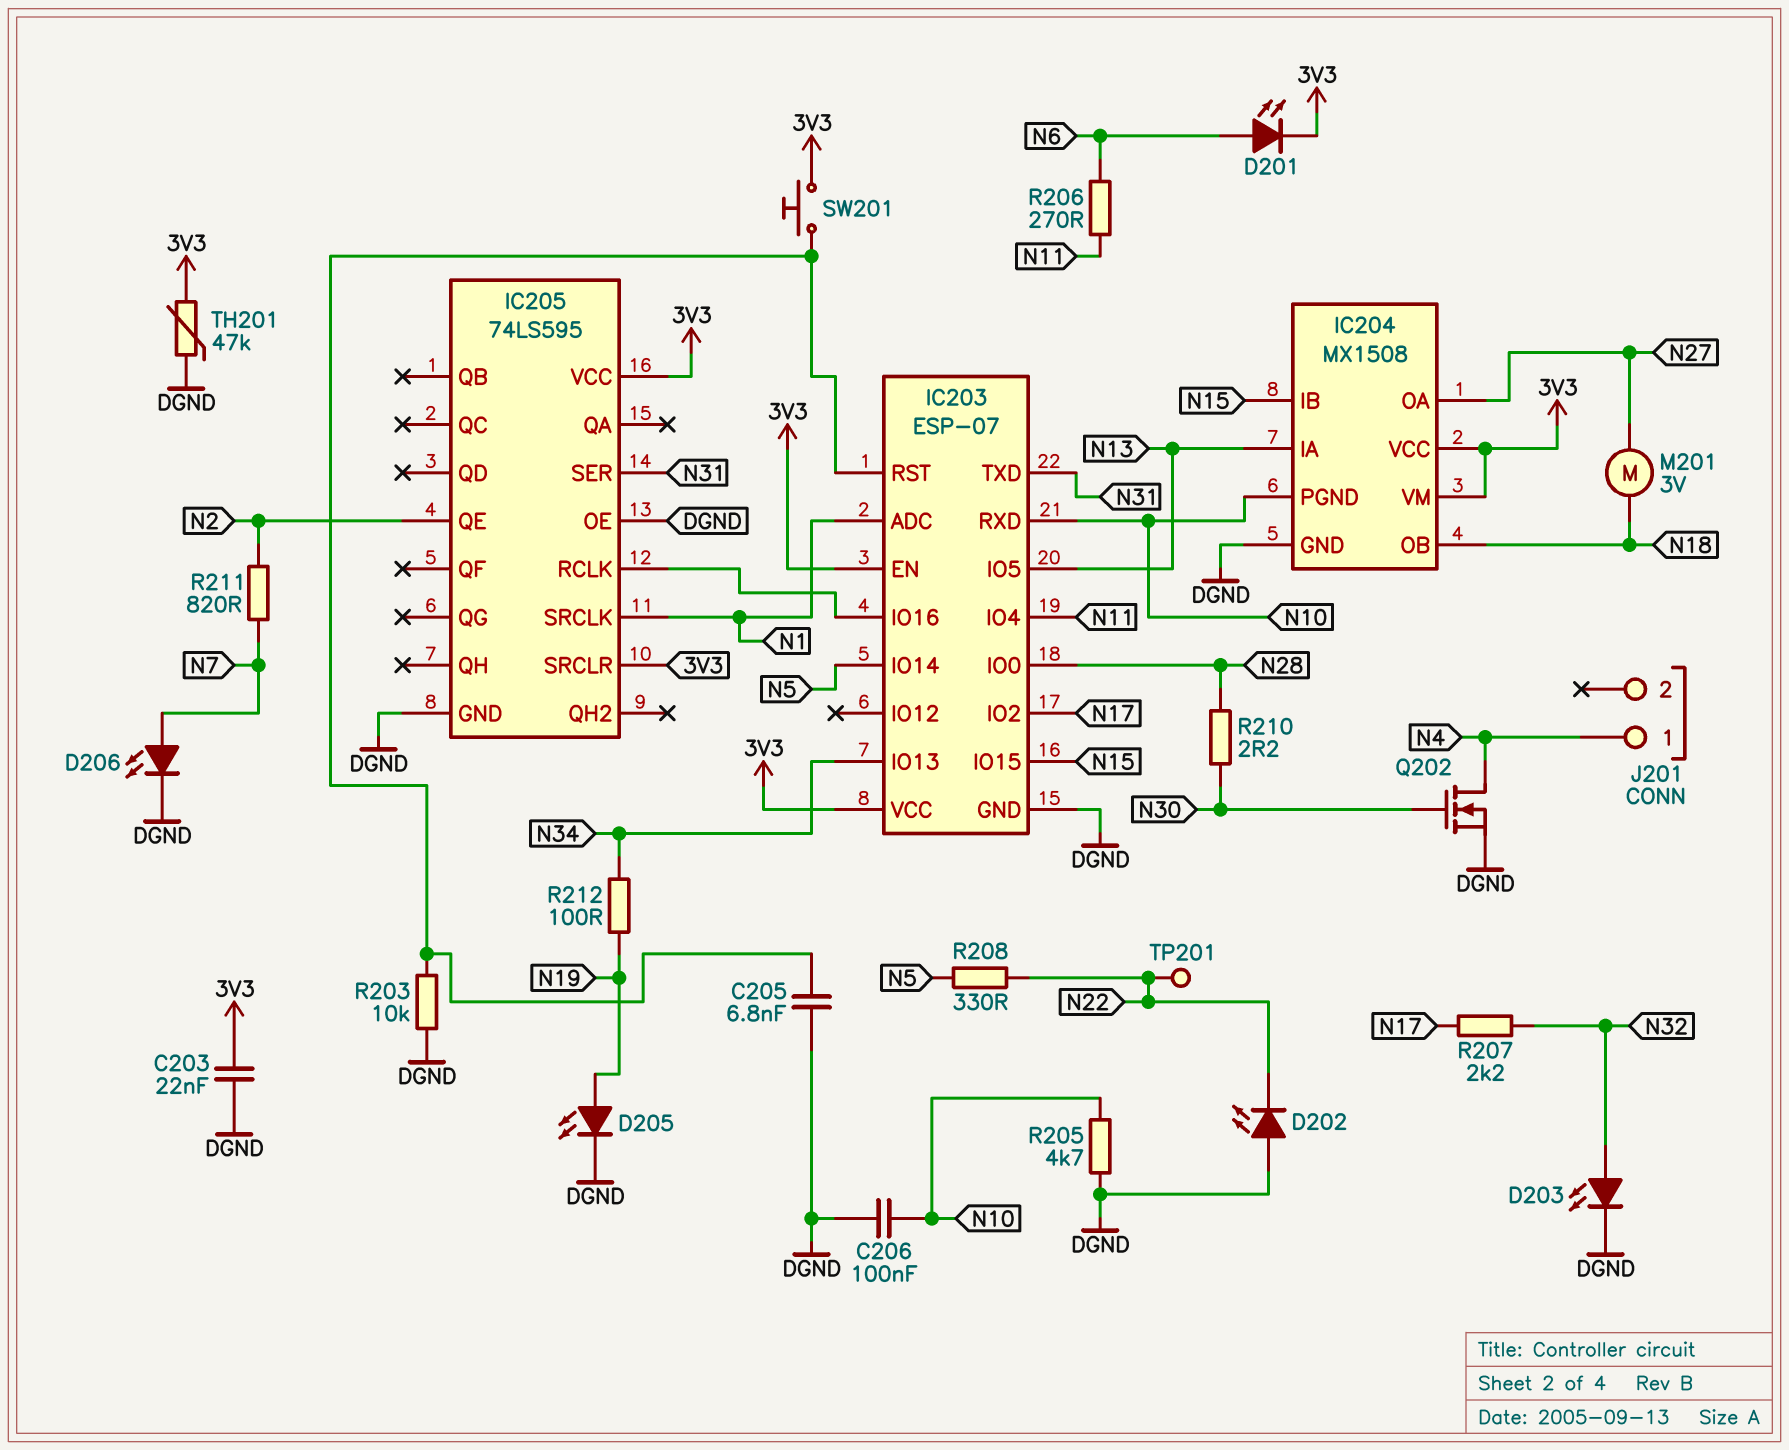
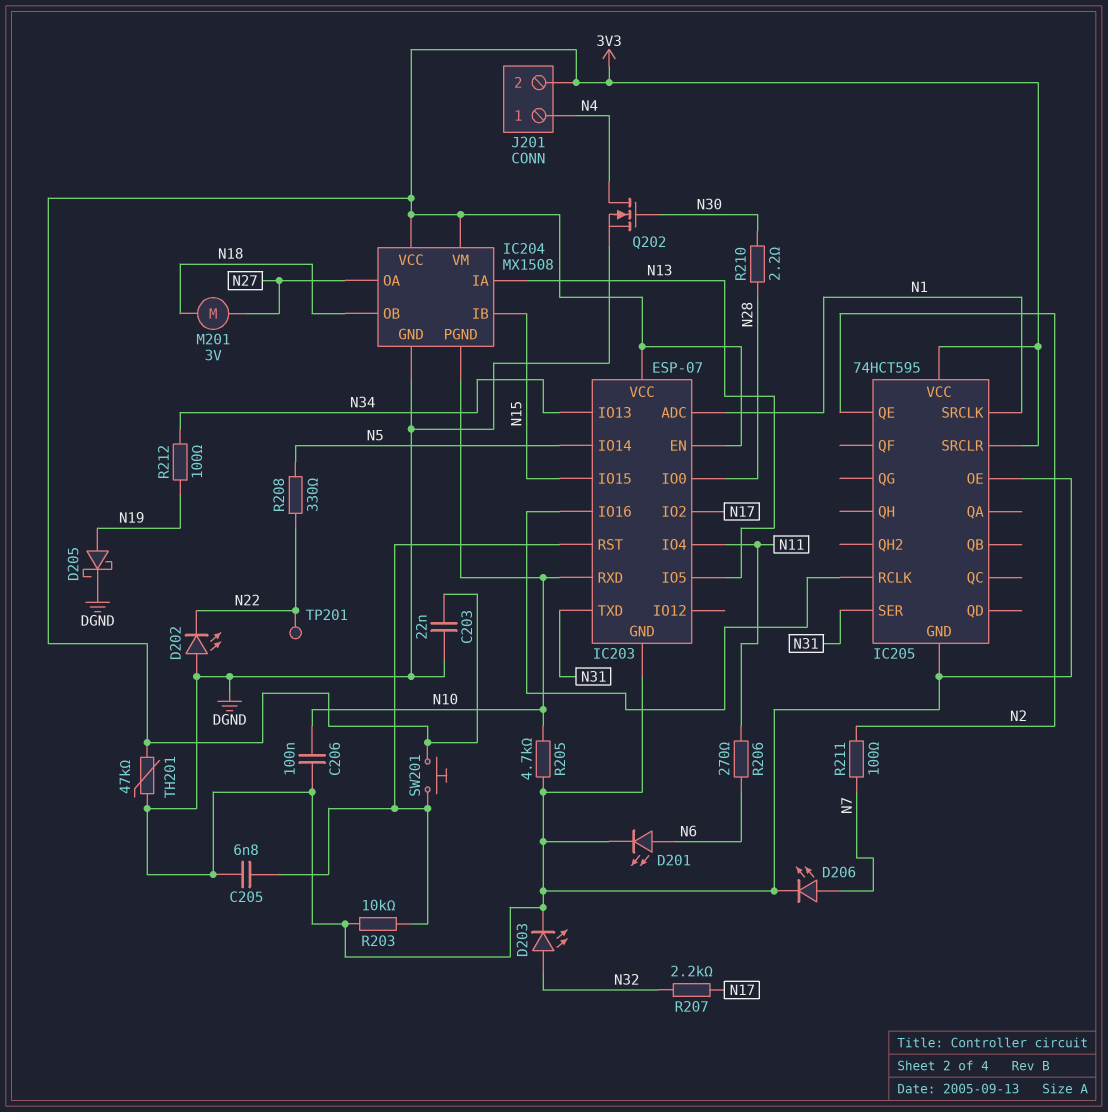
D201: LED (A N6, K 3V3) -> LED (A N6, K DGND)
D205: LED (A N19, K DGND) -> schottky (A N19, K DGND)
IC205: 74LS595 -> 74HCT595
J201 pin 2: none -> 3V3
R211: 820 (N2, N7) -> 100 (N2, N7)

